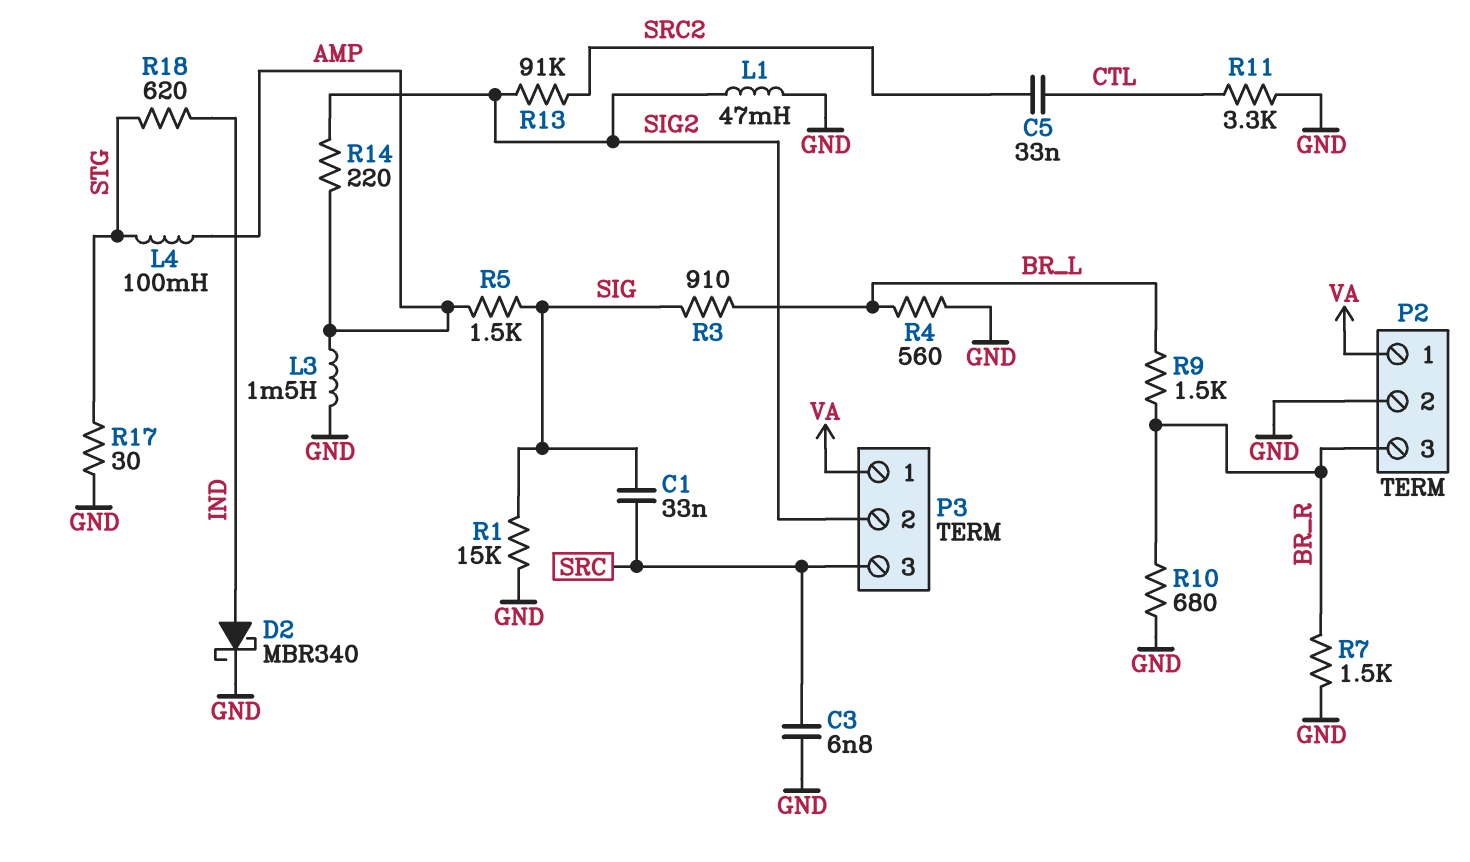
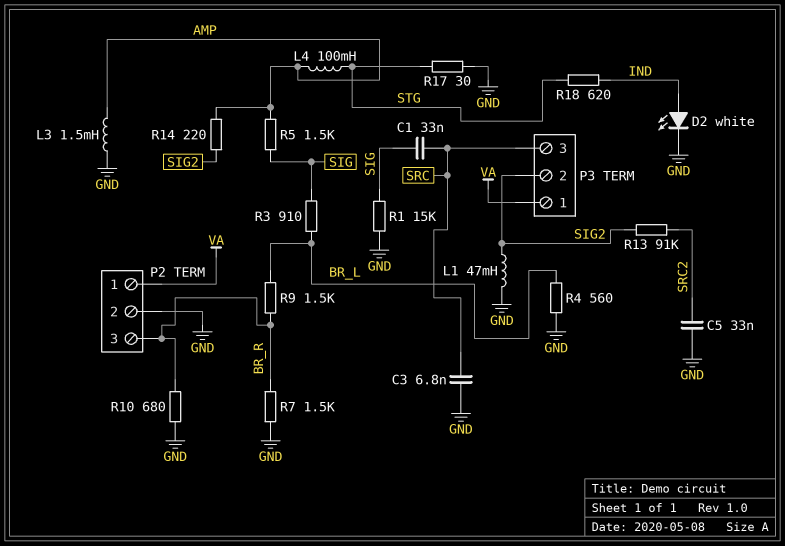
C5: 33nF (CTL, SRC2) -> 33nF (GND, SRC2)
D2: schottky MBR340 (A IND, K GND) -> LED white (A IND, K GND)
R11: 3.3k (CTL, GND) -> none

